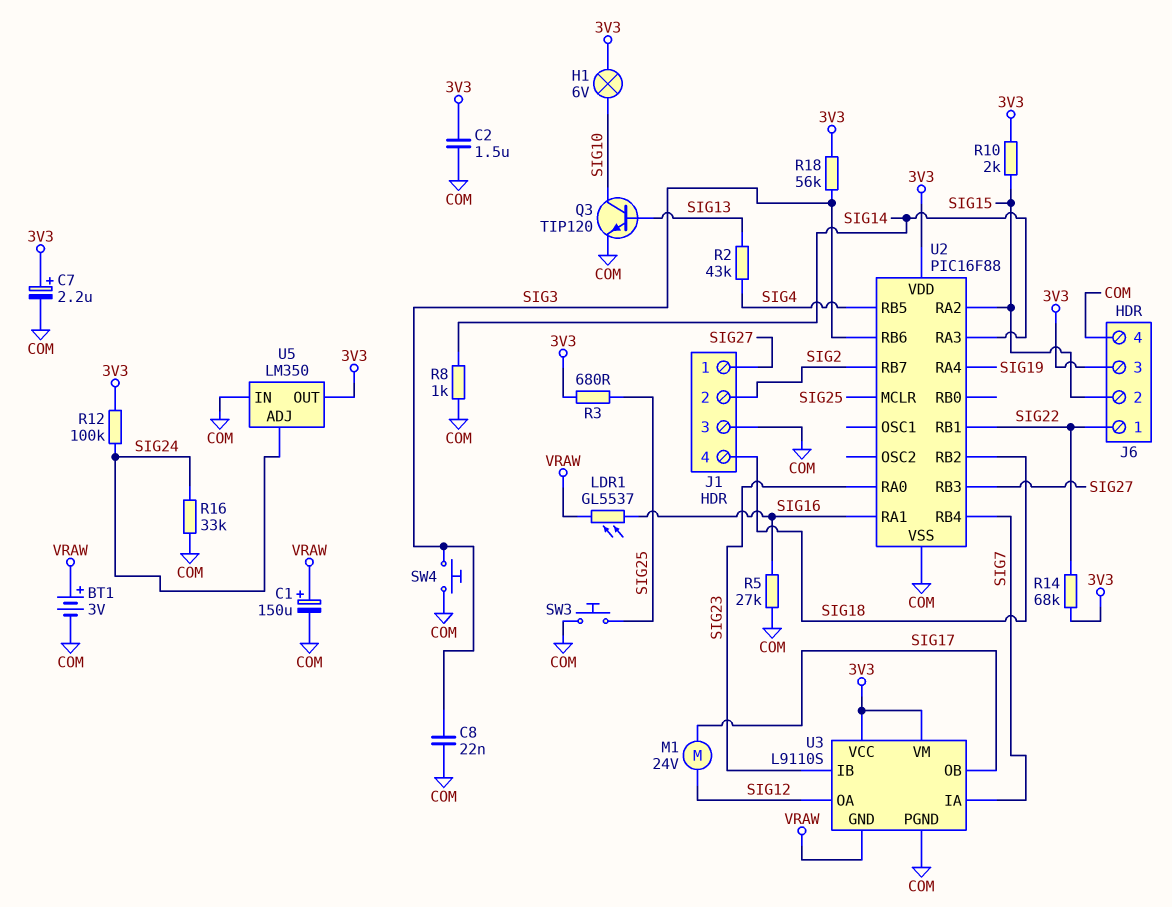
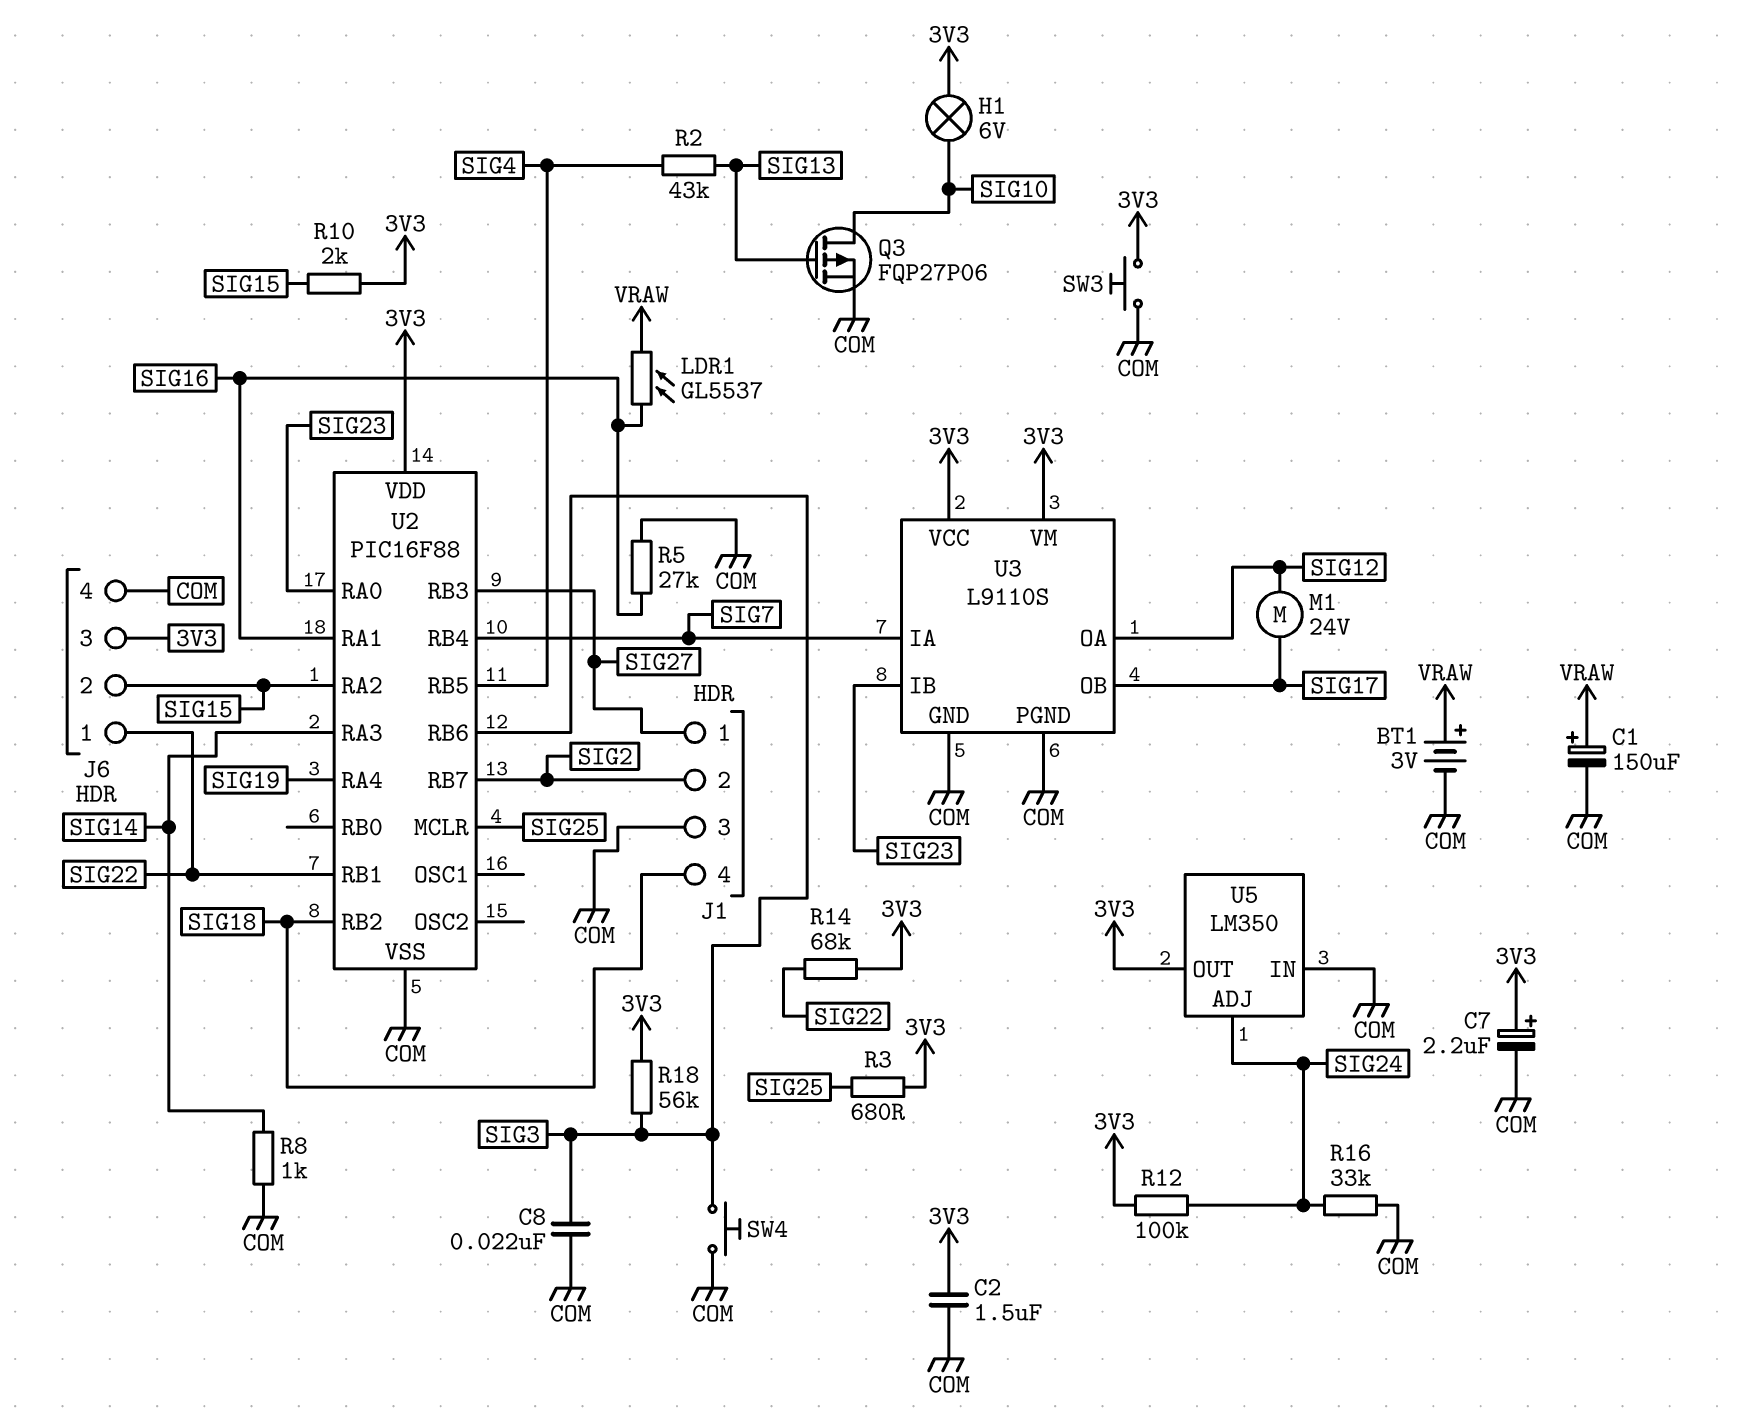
Q3: NPN TIP120 (B SIG13, C SIG10, E COM) -> PMOS FQP27P06 (G SIG13, D SIG10, S COM)
SW3: button (COM, SIG25) -> button (3V3, COM)
U3 pin GND: VRAW -> COM

